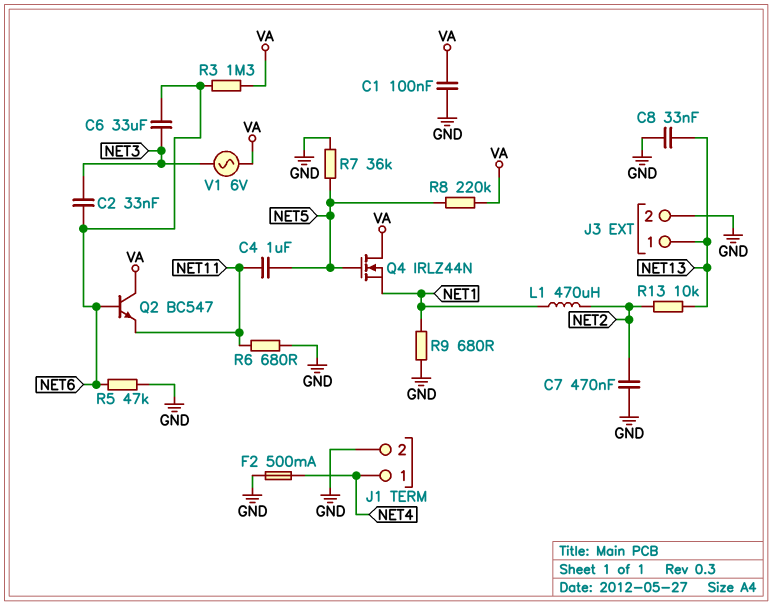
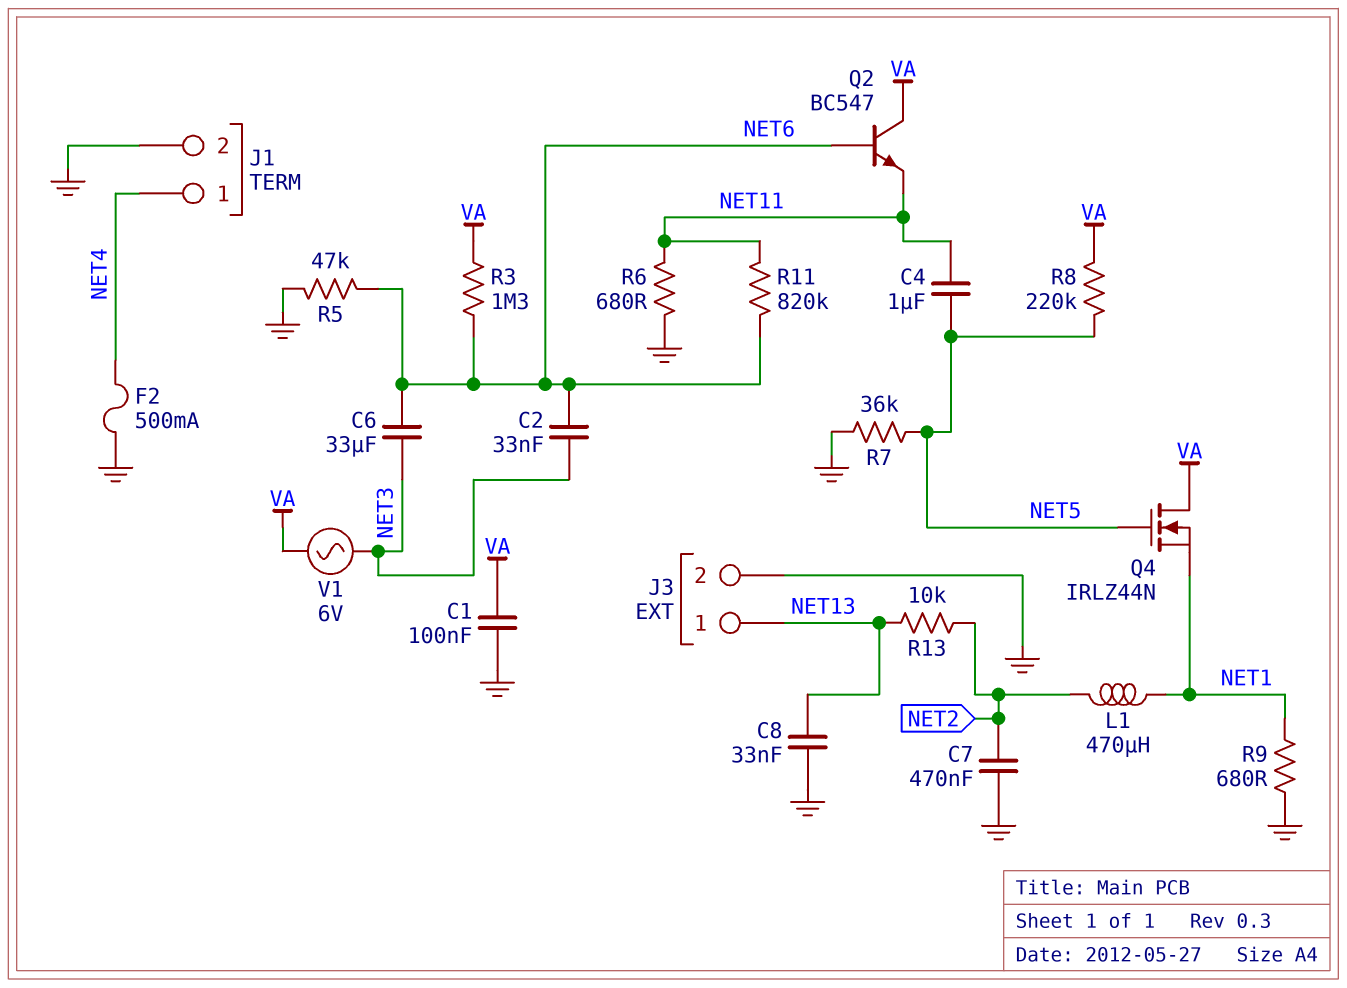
R11: none -> 820k (NET6, NET11)

